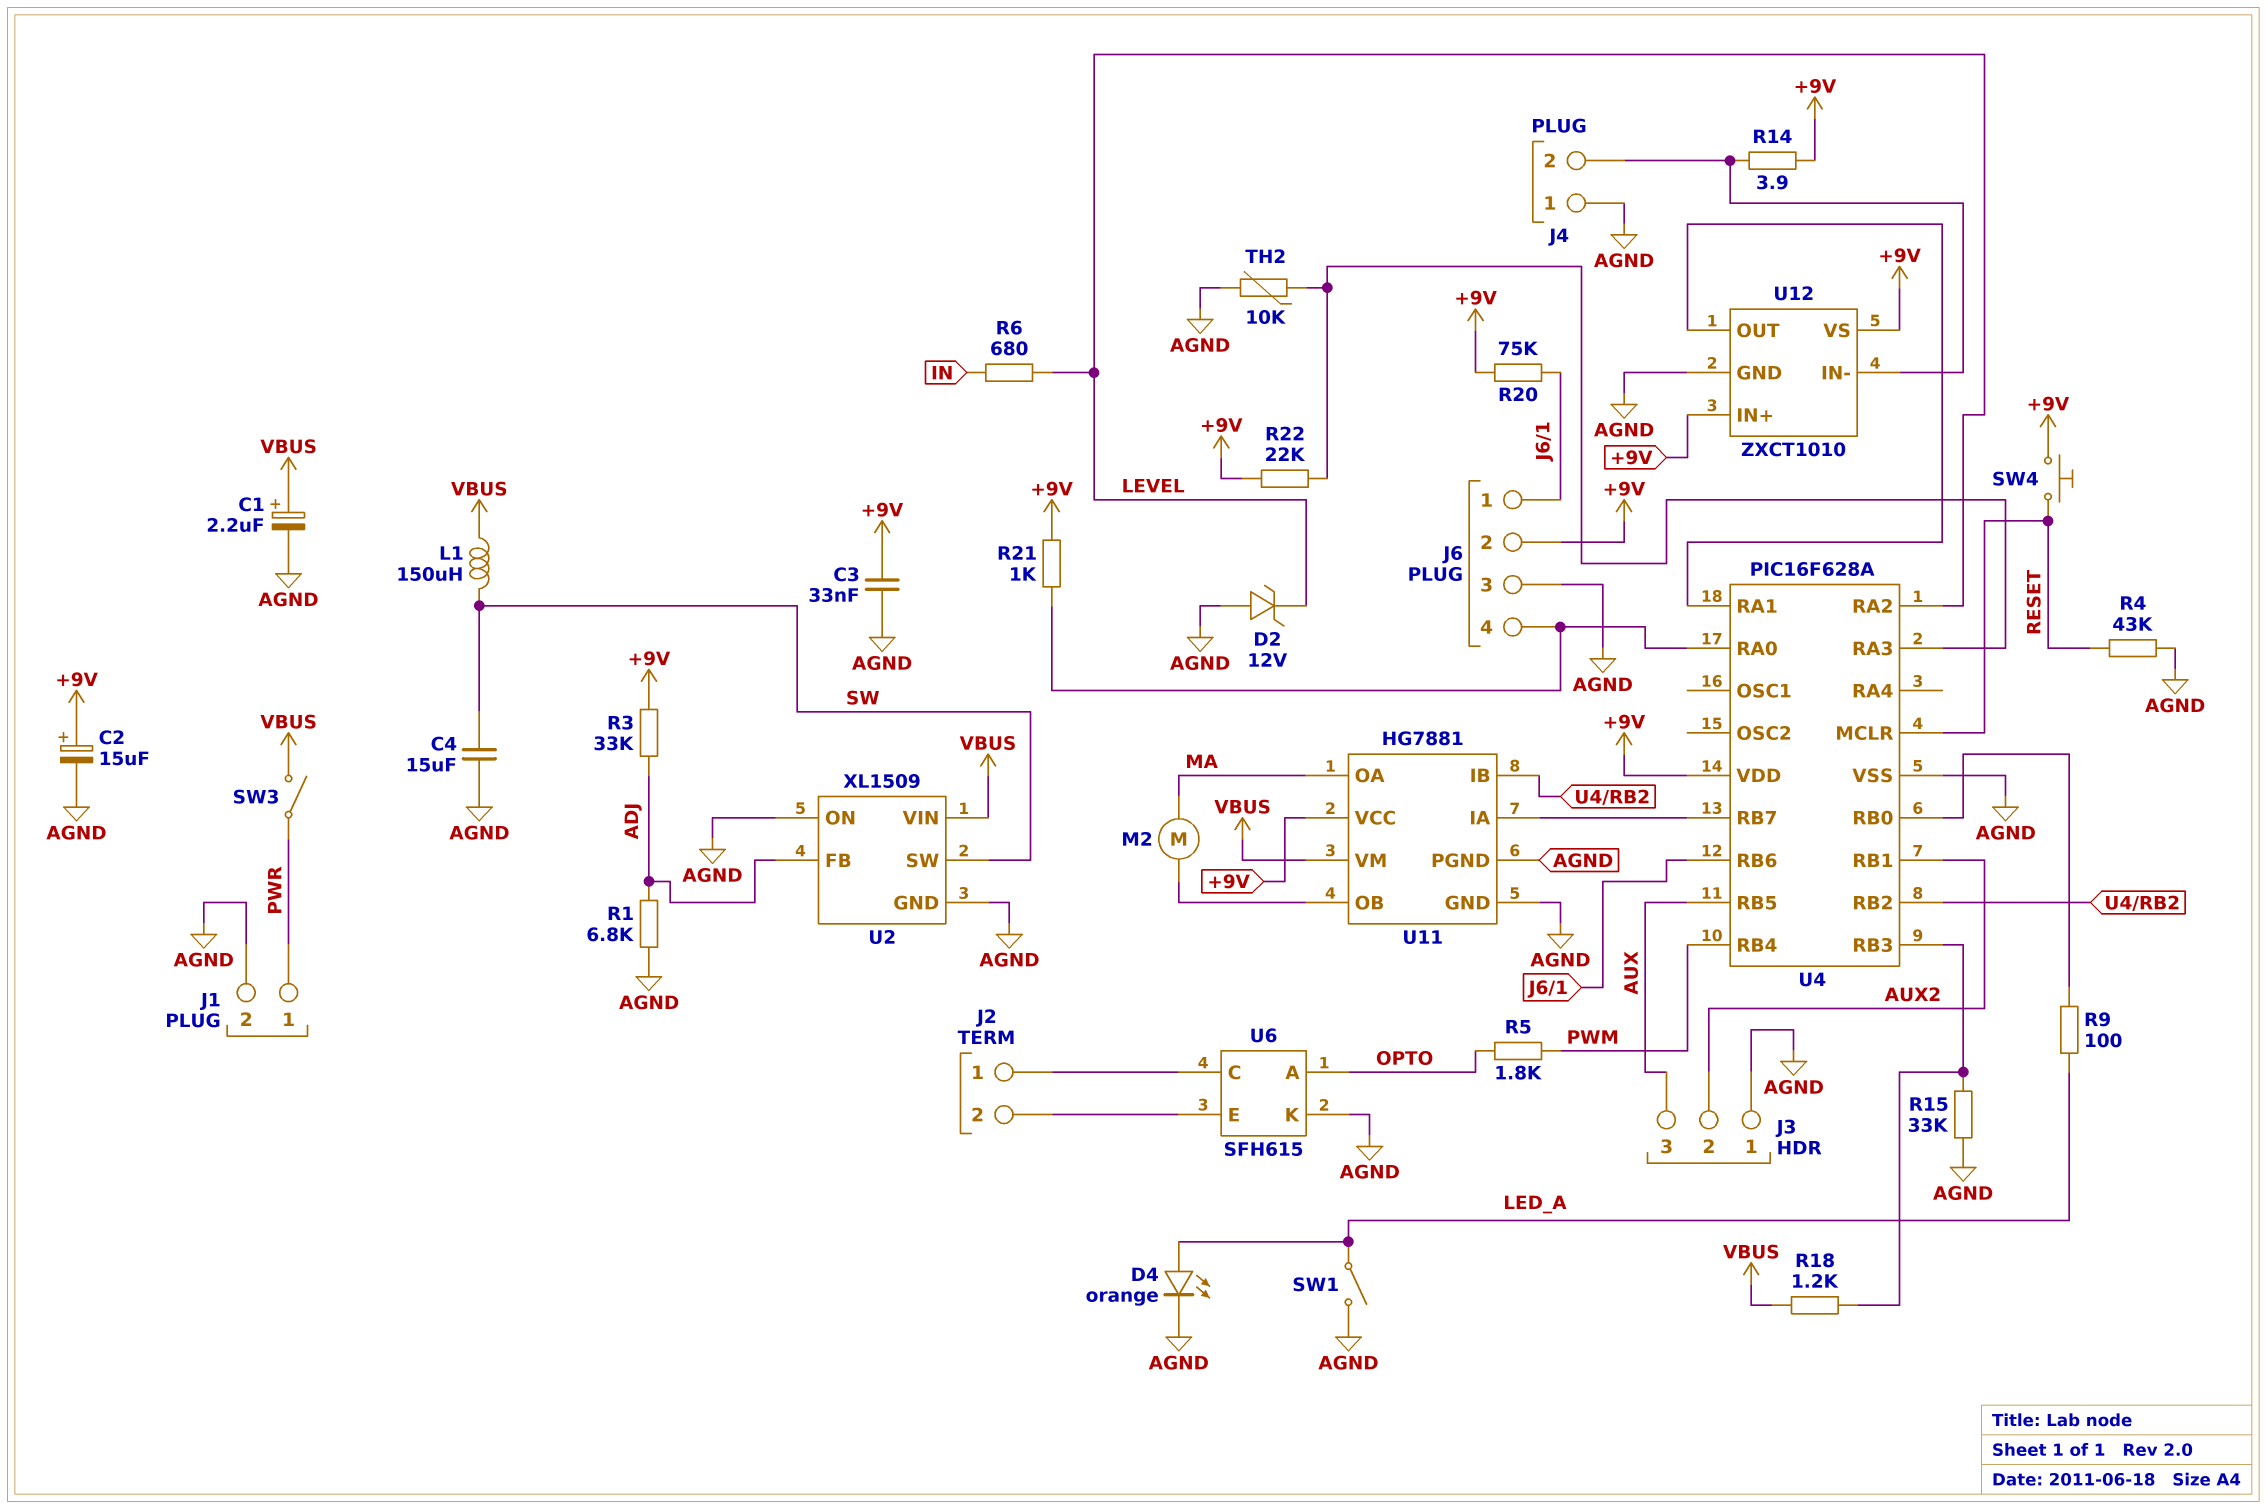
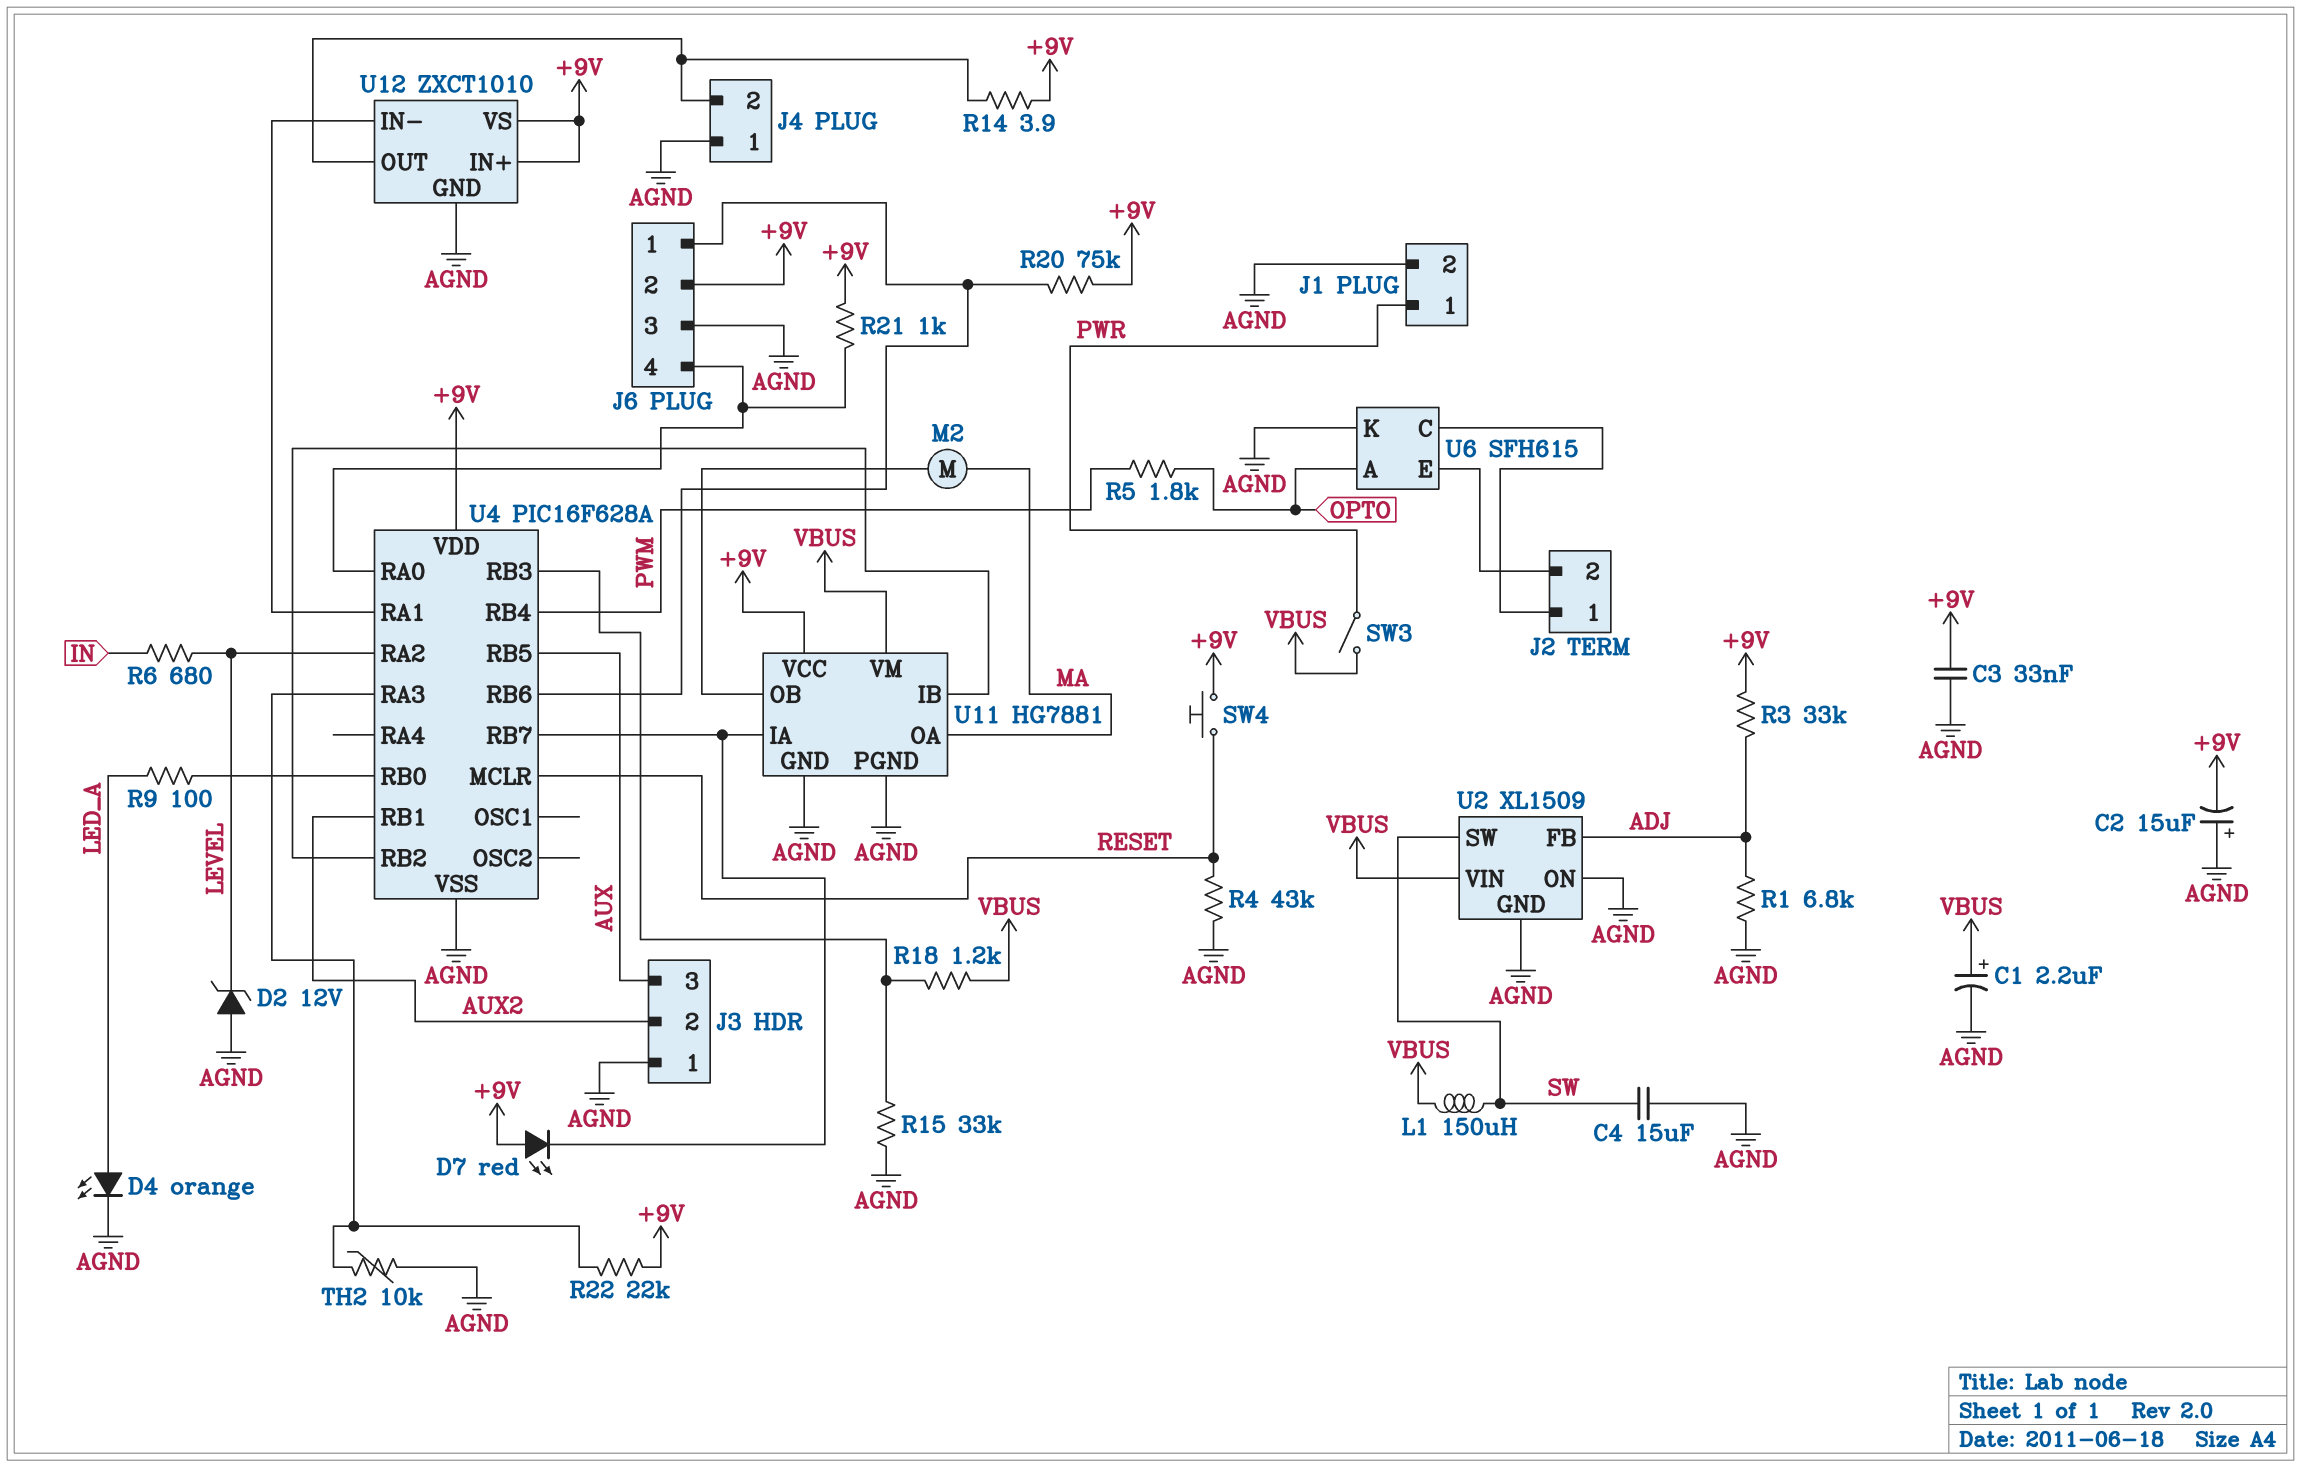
C2: 15uF (plus +9V, minus AGND) -> 15uF (plus AGND, minus +9V)
D7: none -> LED red (A +9V, K U4/RB7)
SW1: switch (AGND, LED_A) -> none
U12 pin IN-: J4/2 -> U4/RA1
U12 pin OUT: U4/RA1 -> J4/2

